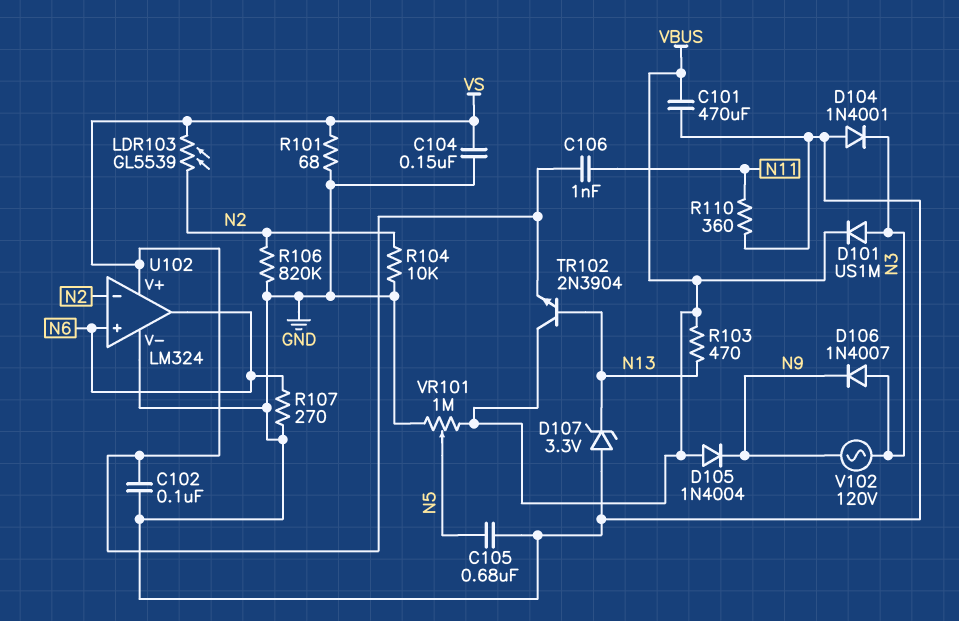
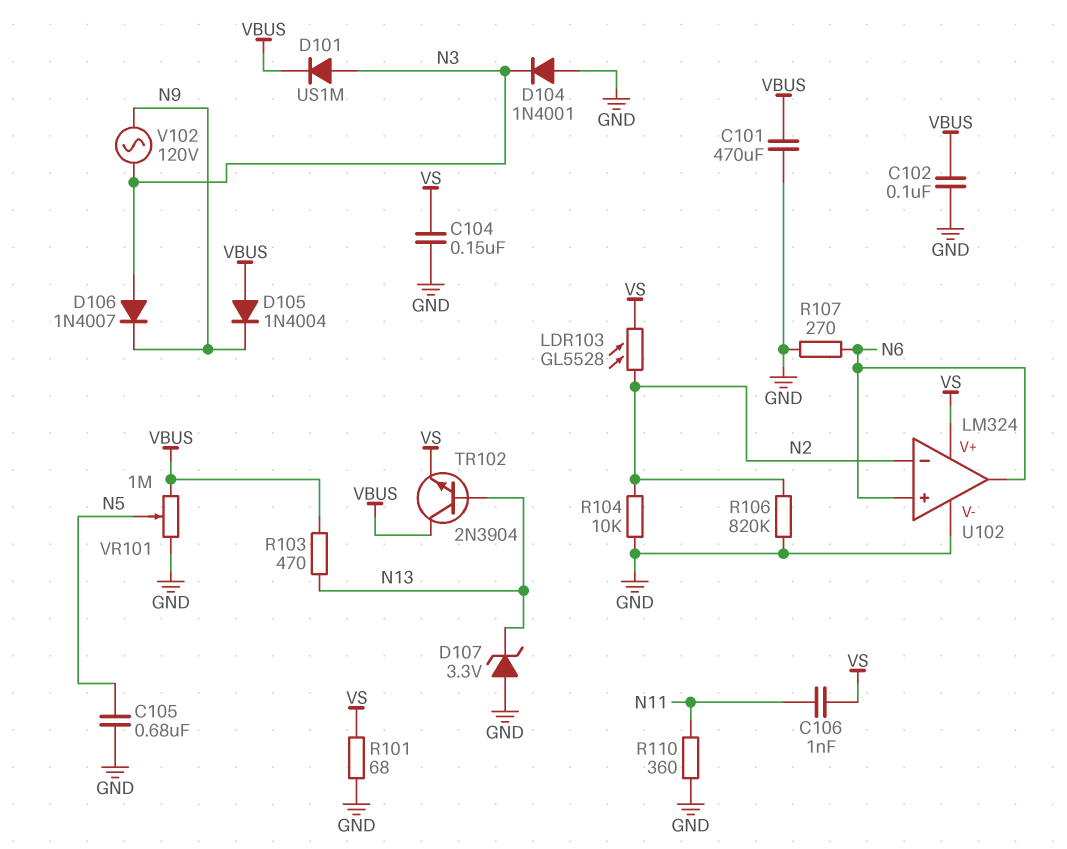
C102: 100nF (GND, VS) -> 100nF (GND, VBUS)
LDR103: GL5539 (N2, VS) -> GL5528 (N2, VS)

